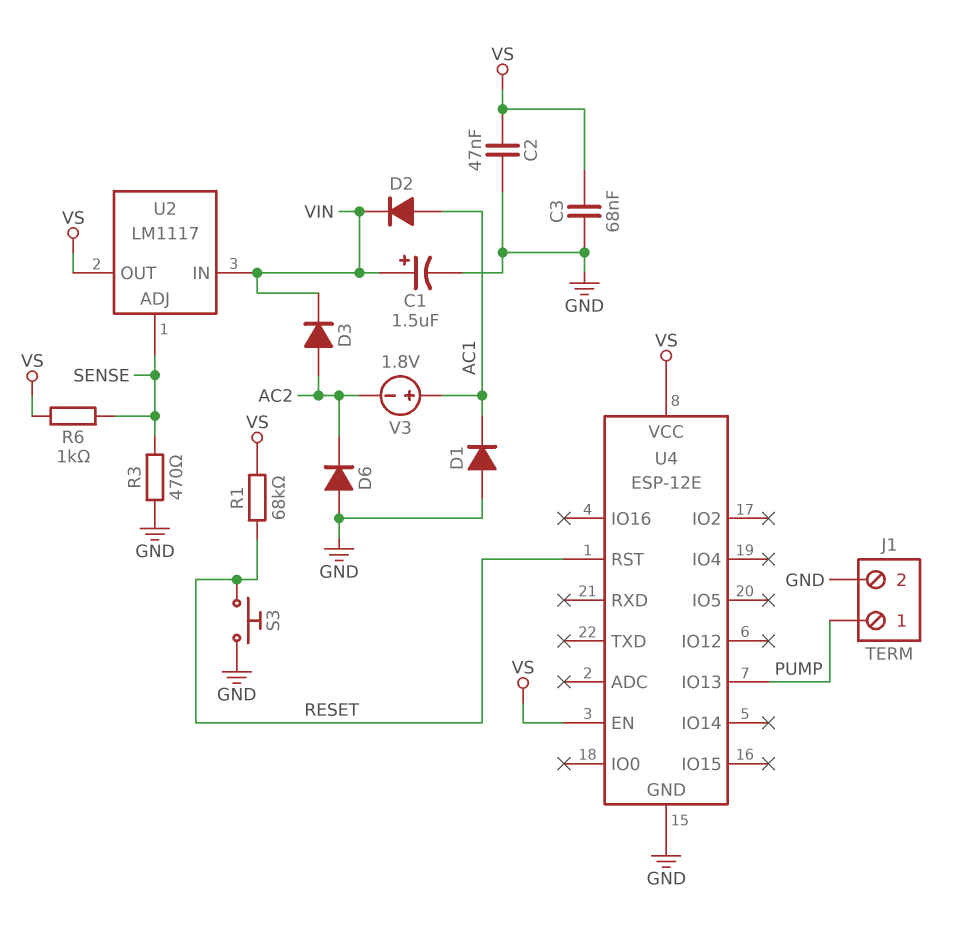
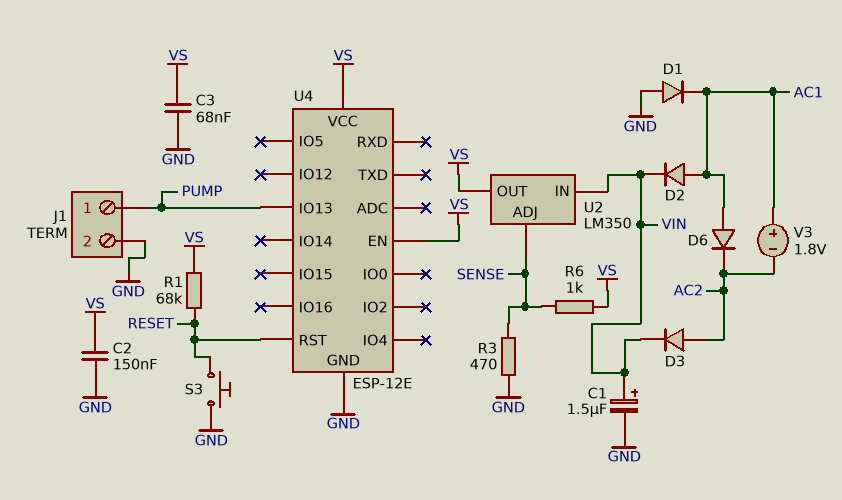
C2: 47nF (GND, VS) -> 150nF (GND, VS)
D6: diode (A GND, K AC2) -> diode (A AC1, K AC2)
U2: LM1117 -> LM350

